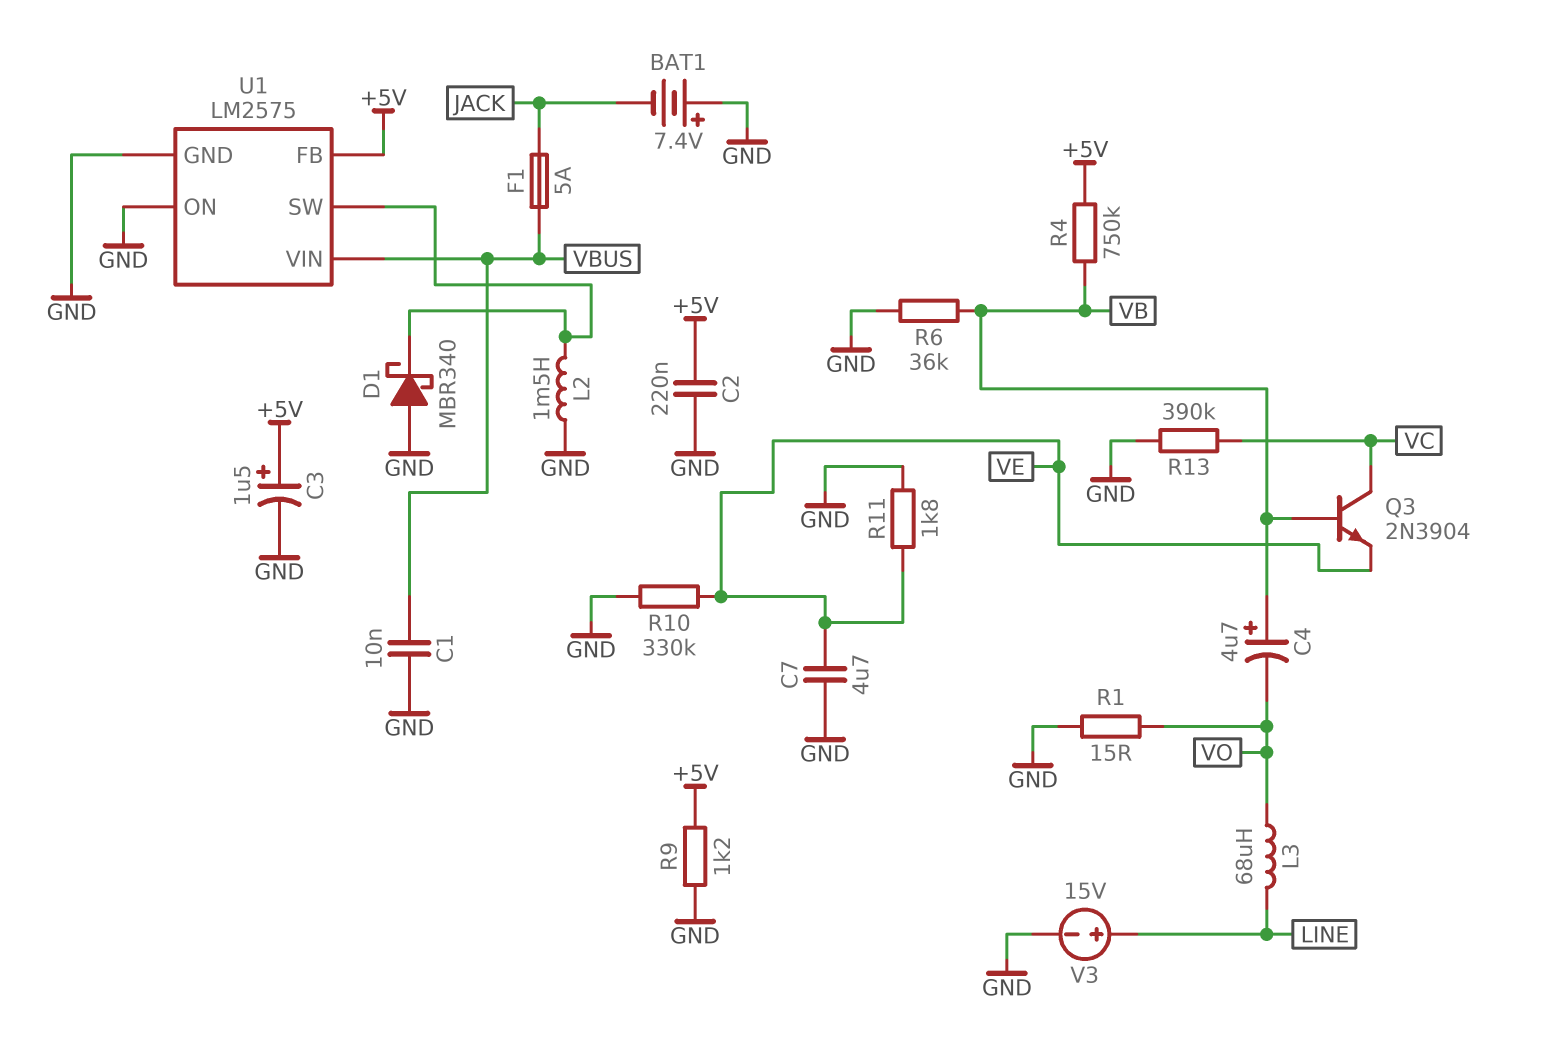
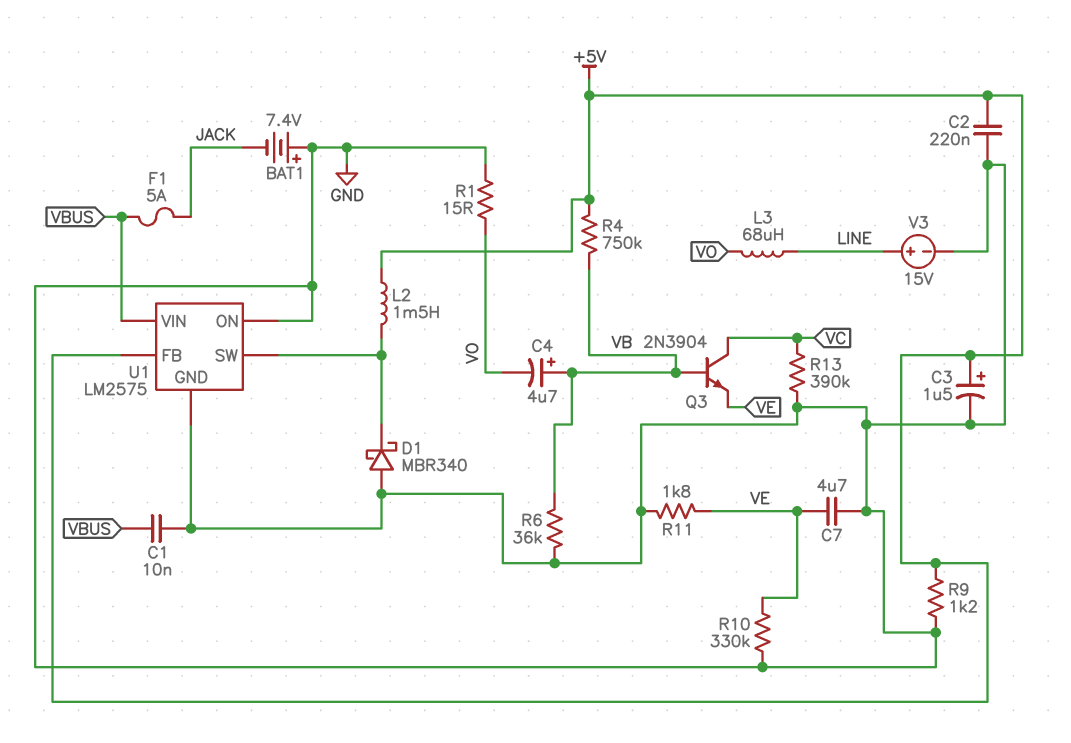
L2: 1.5mH (GND, U1/SW) -> 1.5mH (+5V, U1/SW)

